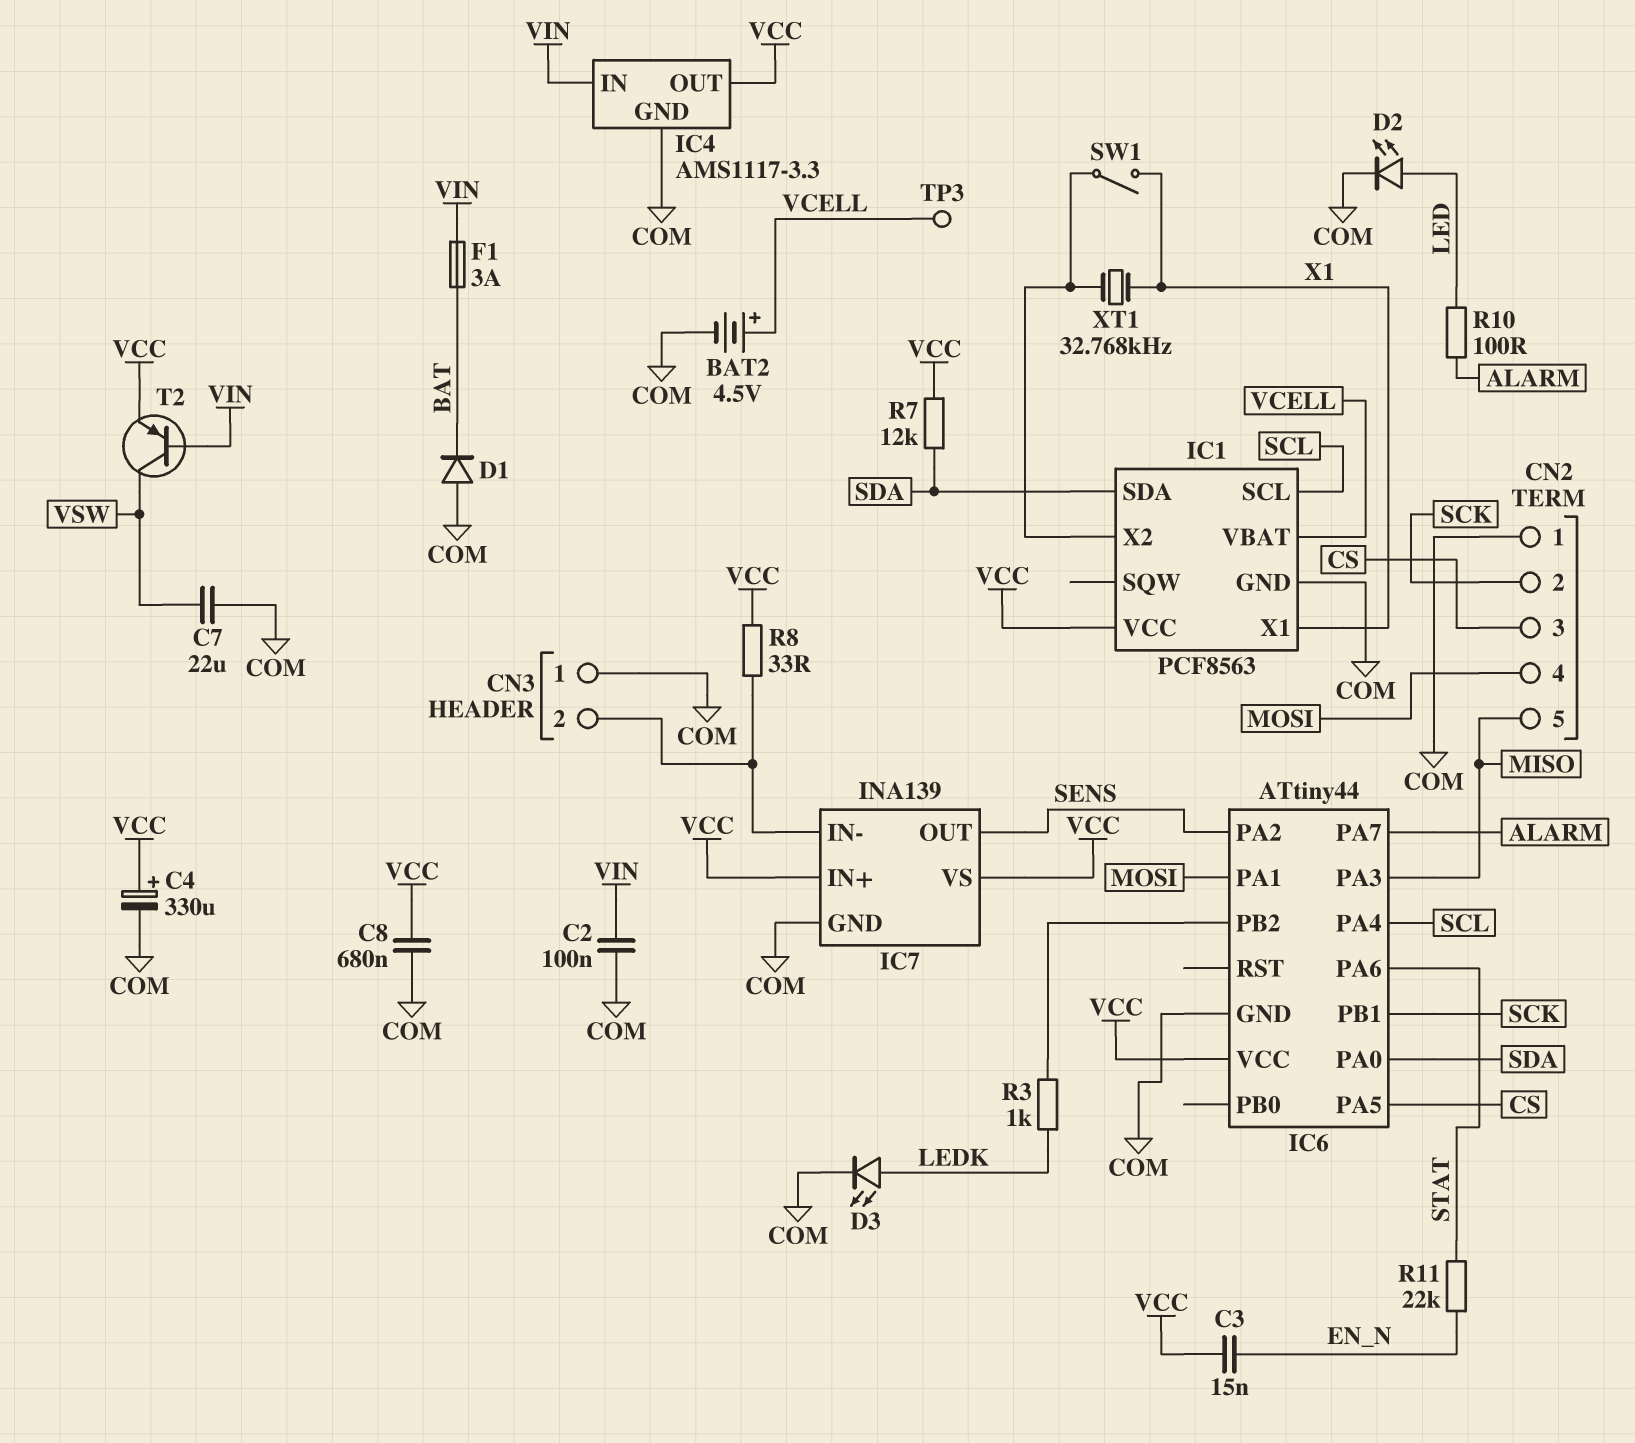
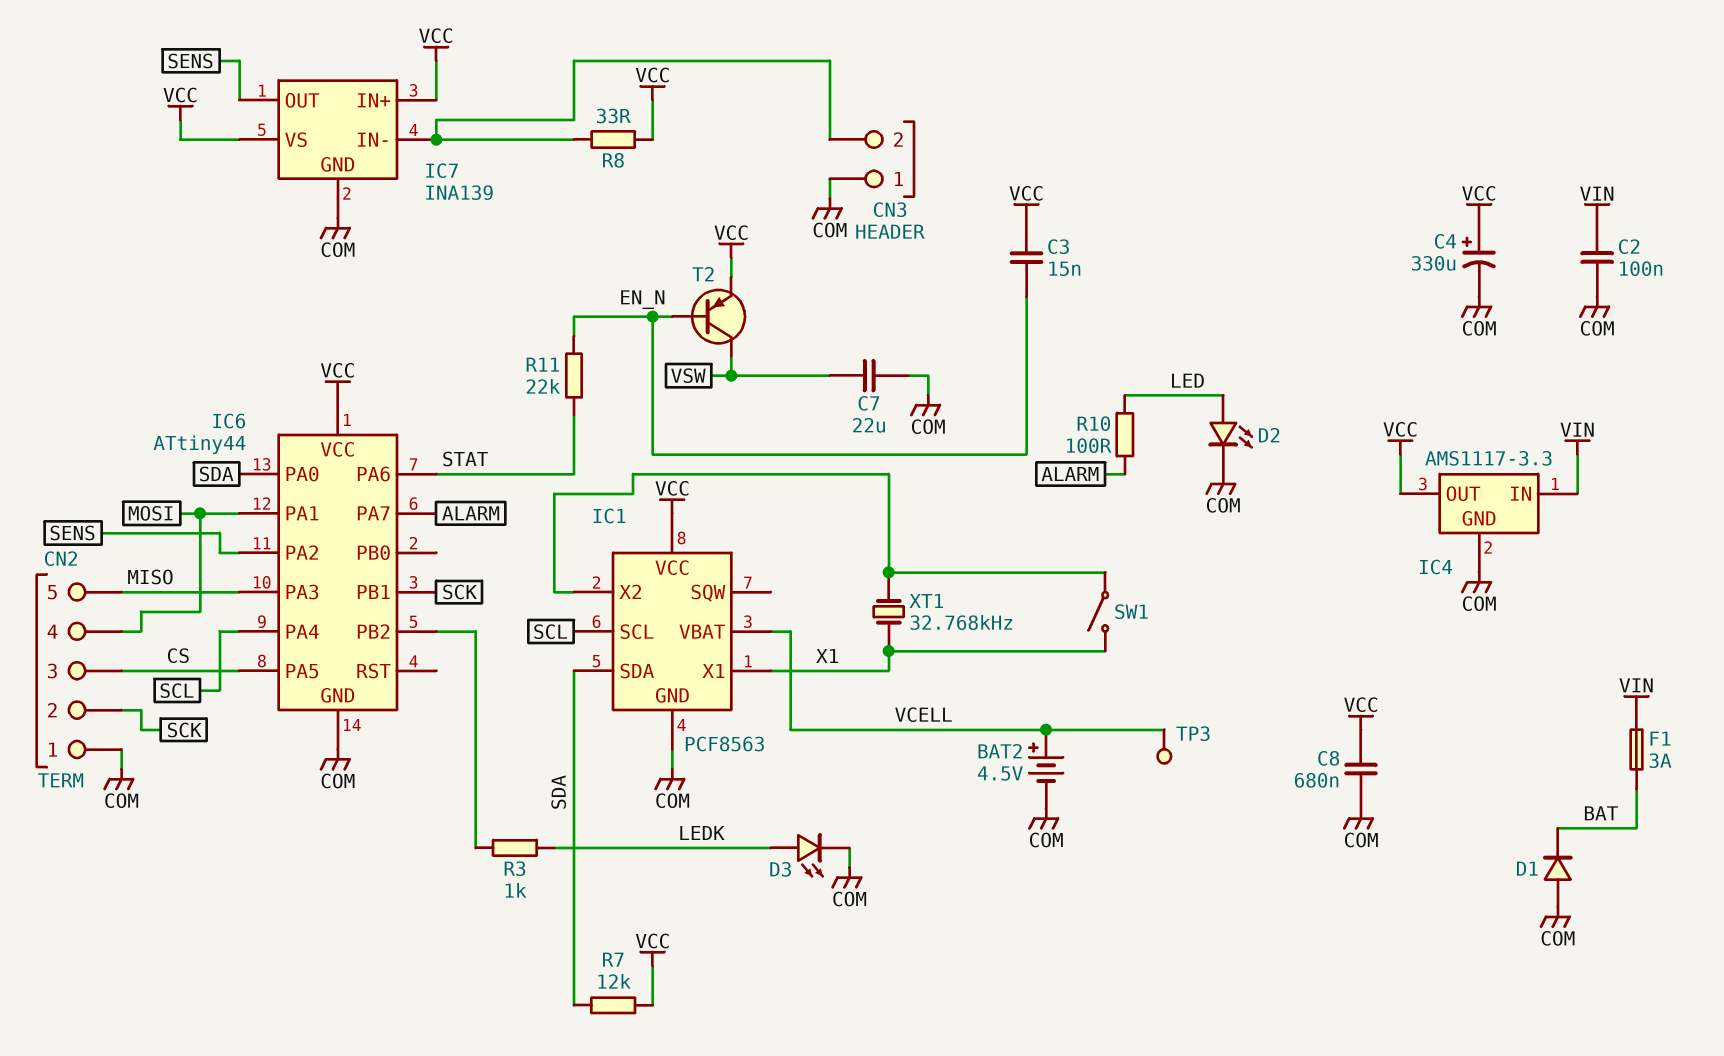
T2: PNP (B VIN, C VSW, E VCC) -> PNP (B EN_N, C VSW, E VCC)

